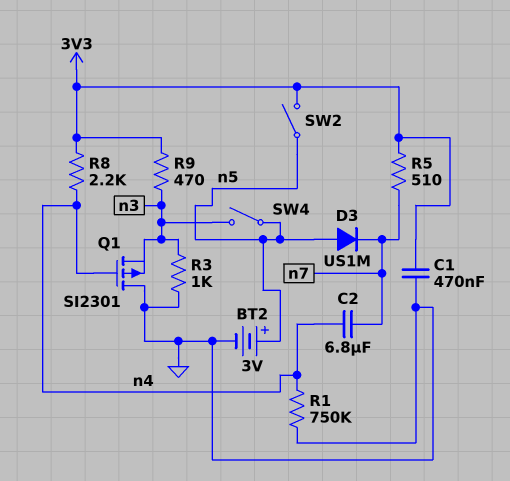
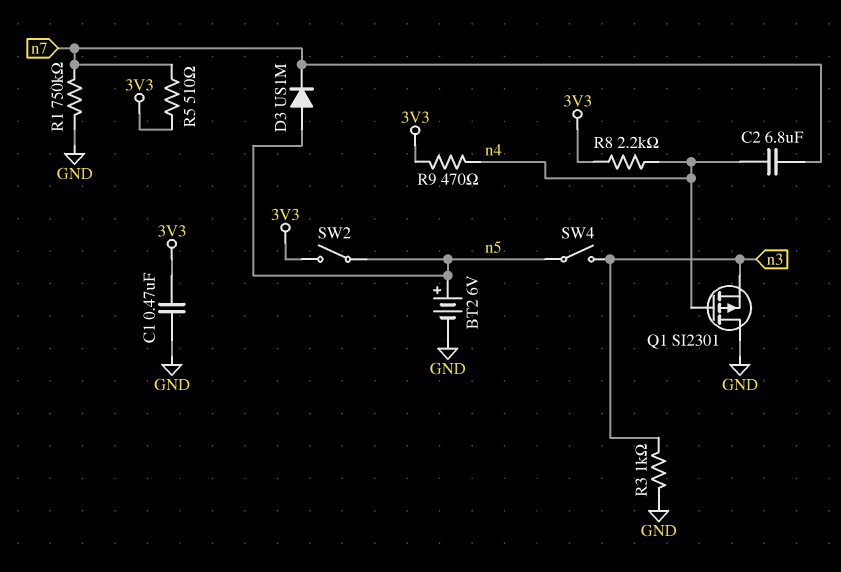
BT2: 3V (plus n5, minus GND) -> 6V (plus n5, minus GND)
R1: 750k (GND, n4) -> 750k (GND, n7)
R9: 470 (3V3, n3) -> 470 (3V3, n4)

